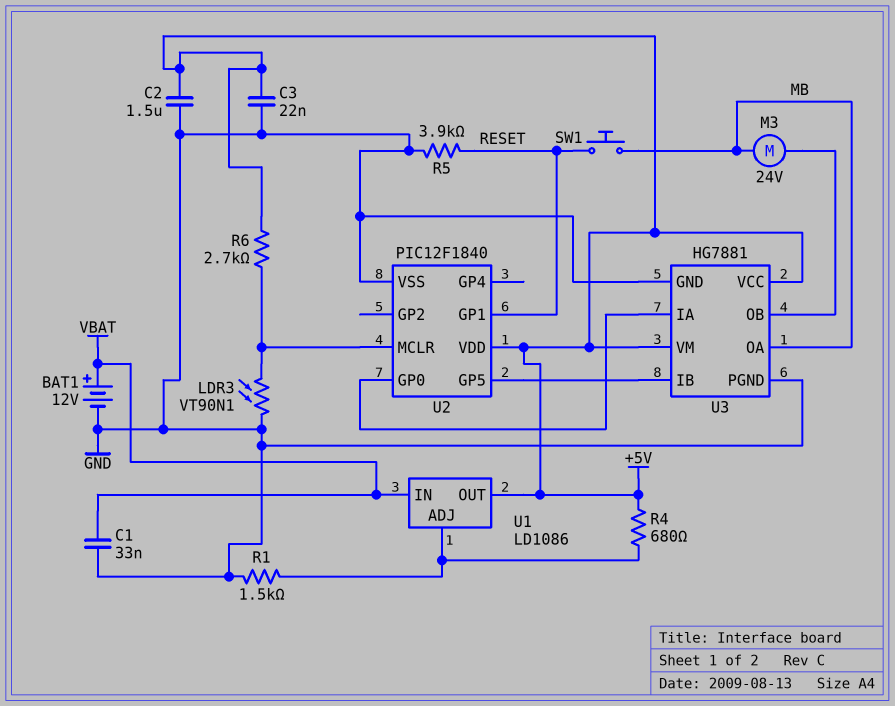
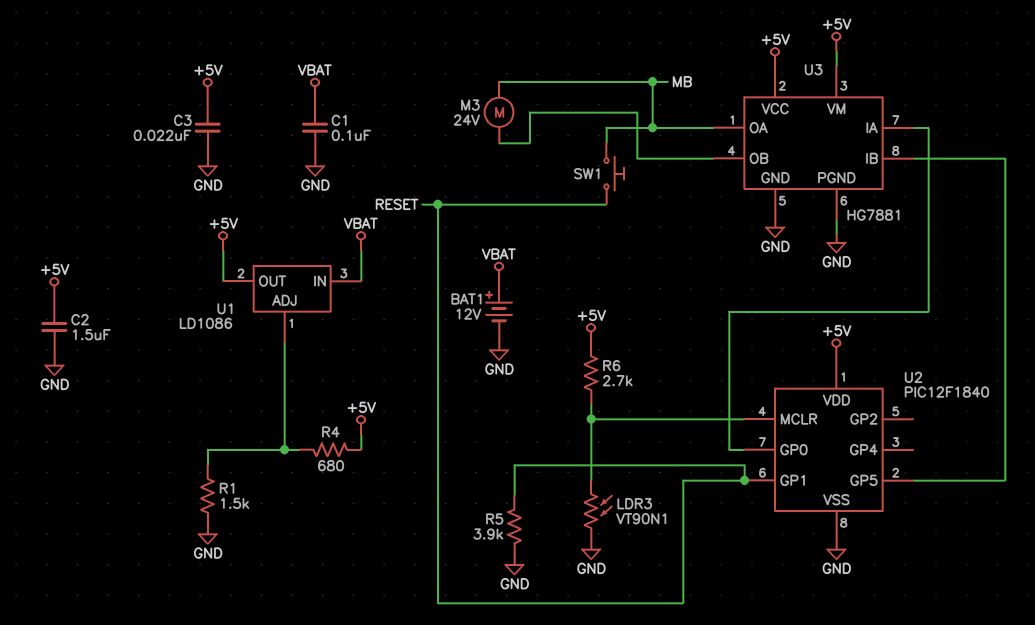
C1: 33nF (GND, VBAT) -> 100nF (GND, VBAT)

